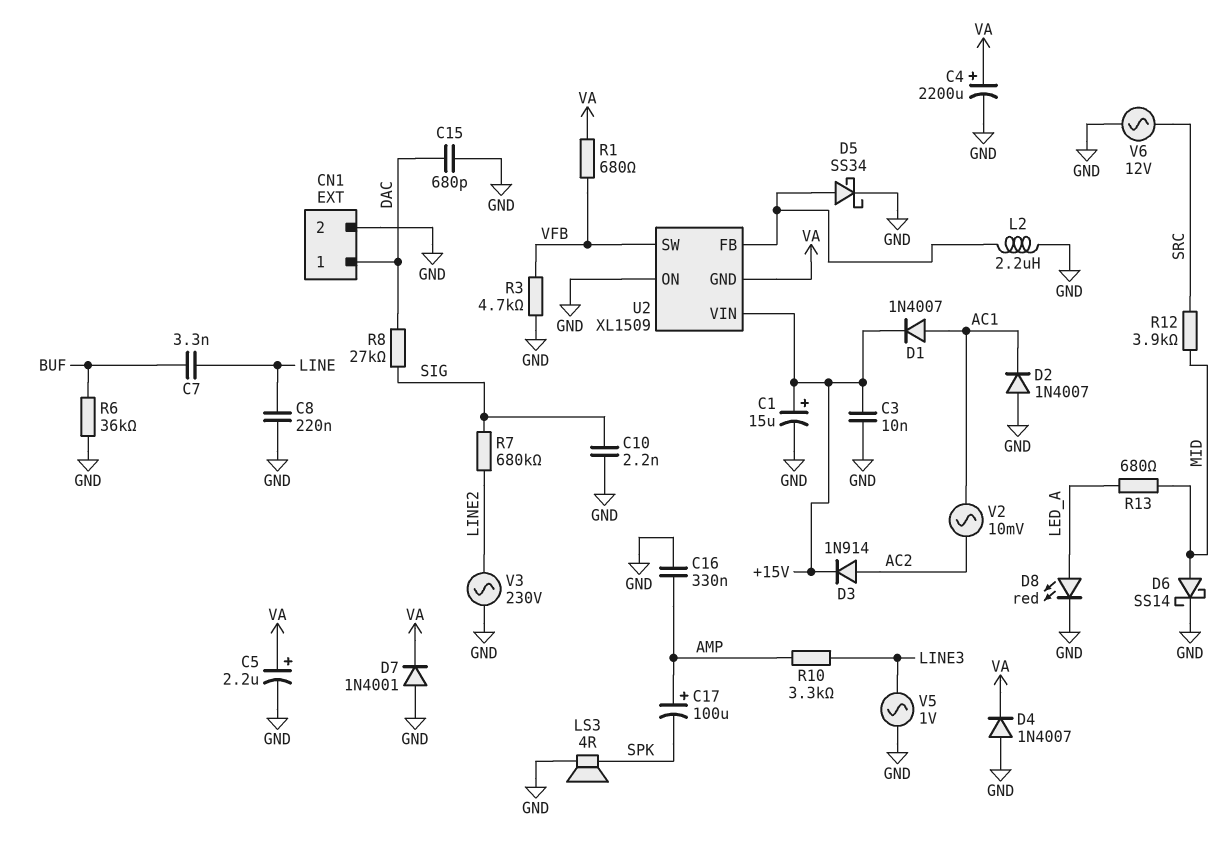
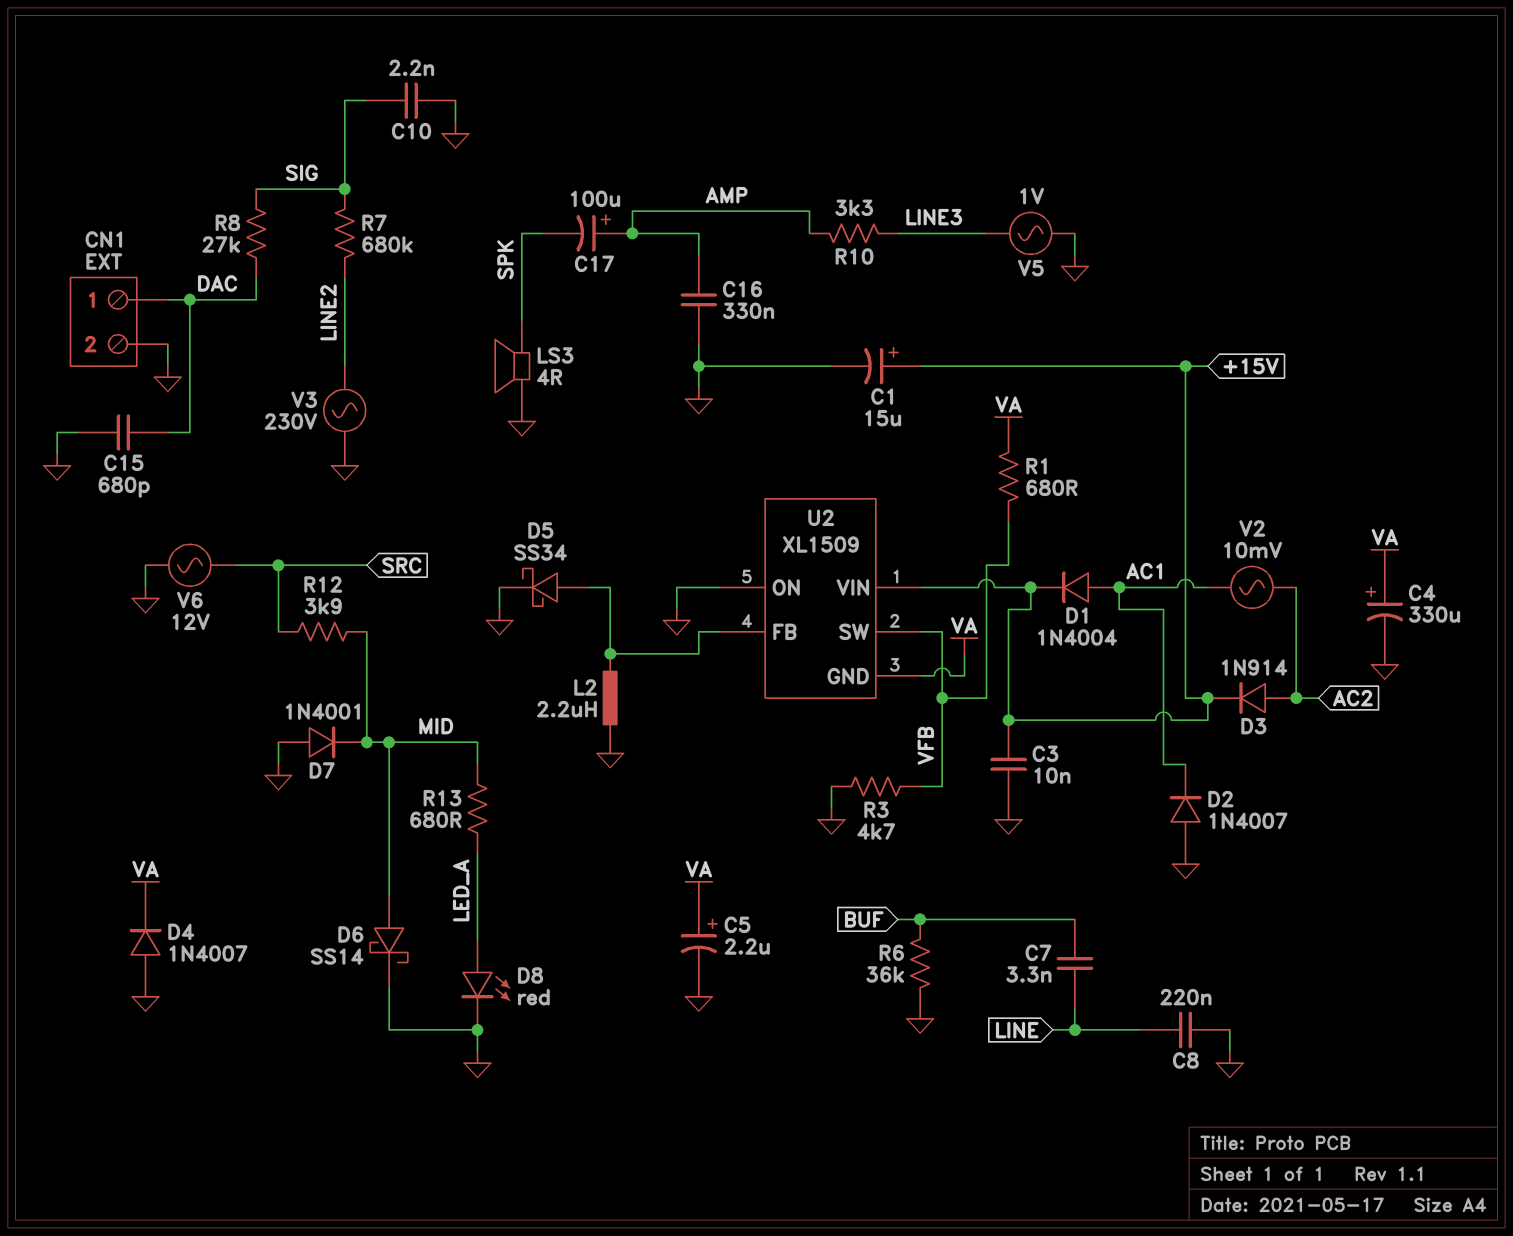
C4: 2200uF (plus VA, minus GND) -> 330uF (plus VA, minus GND)
D1: diode 1N4007 (A AC1, K +15V) -> diode 1N4004 (A AC1, K +15V)
D7: diode 1N4001 (A GND, K VA) -> diode 1N4001 (A GND, K MID)

